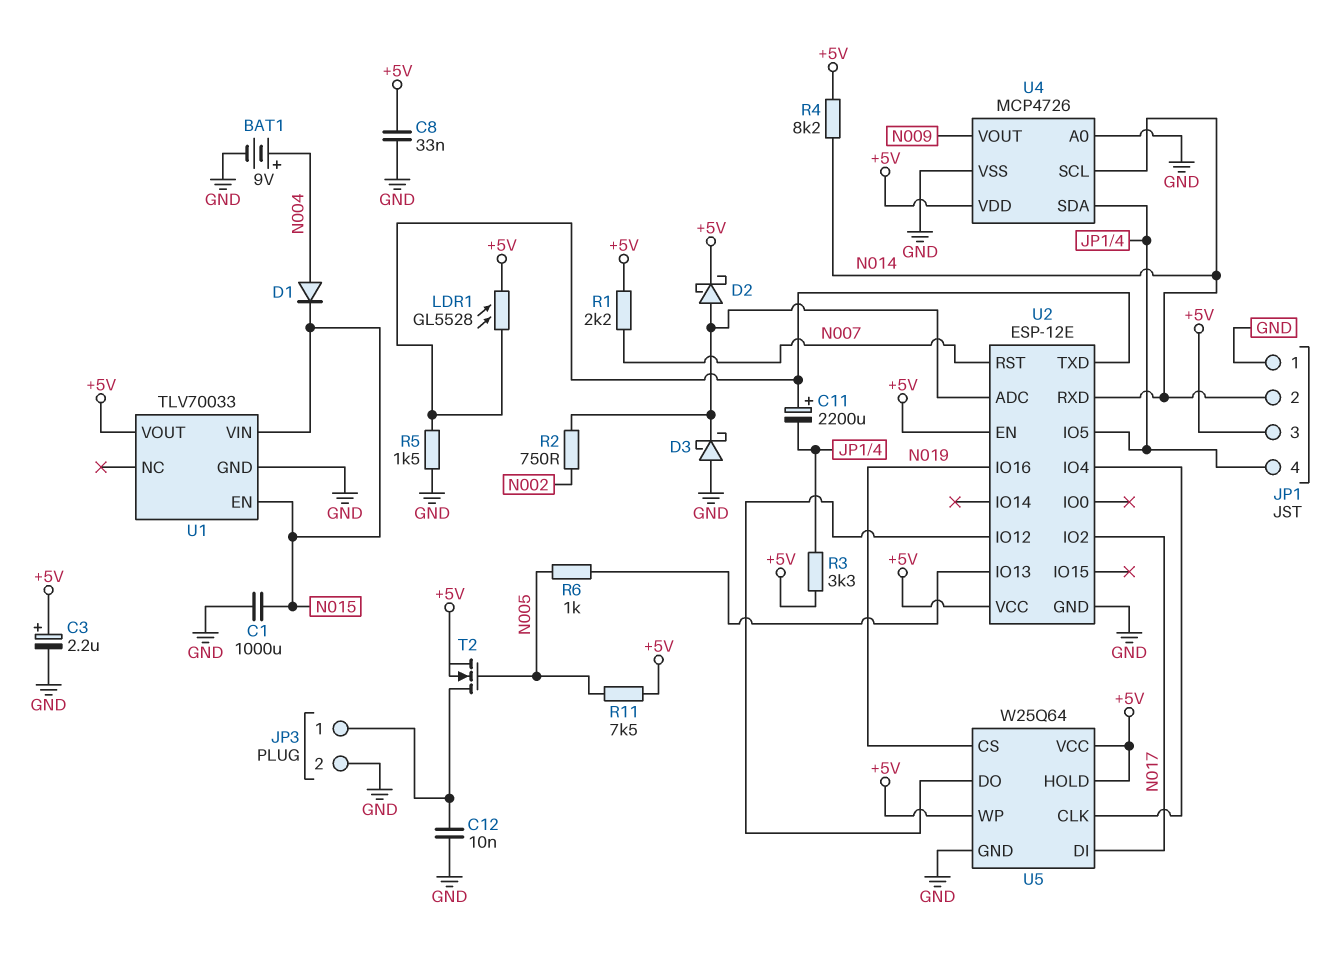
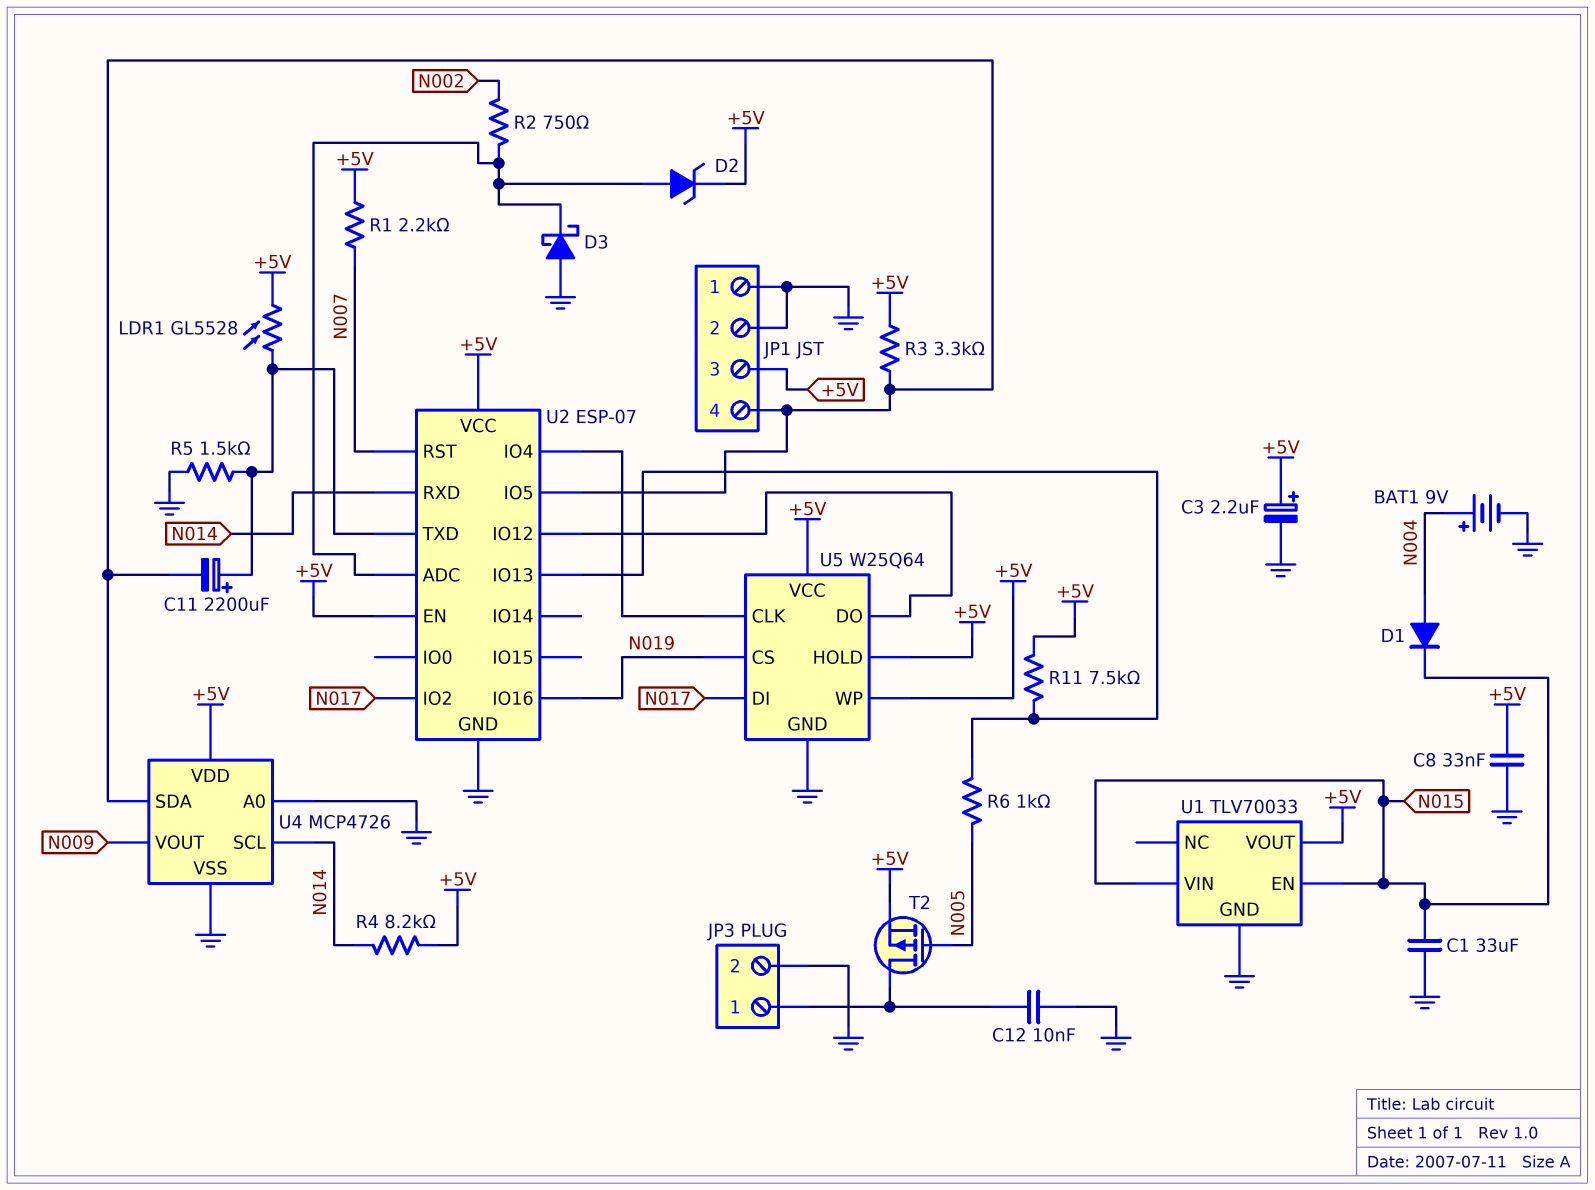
C1: 1000uF (GND, N015) -> 33uF (GND, N015)
D2: schottky (A U2/ADC, K +5V) -> zener (A U2/ADC, K +5V)
JP1 pin 2: N014 -> GND
R11: 7.5k (+5V, N005) -> 7.5k (+5V, U2/IO13)
T2: NMOS (G N005, D JP3/1, S +5V) -> PMOS (G N005, D JP3/1, S +5V)
U2: ESP-12E -> ESP-07

